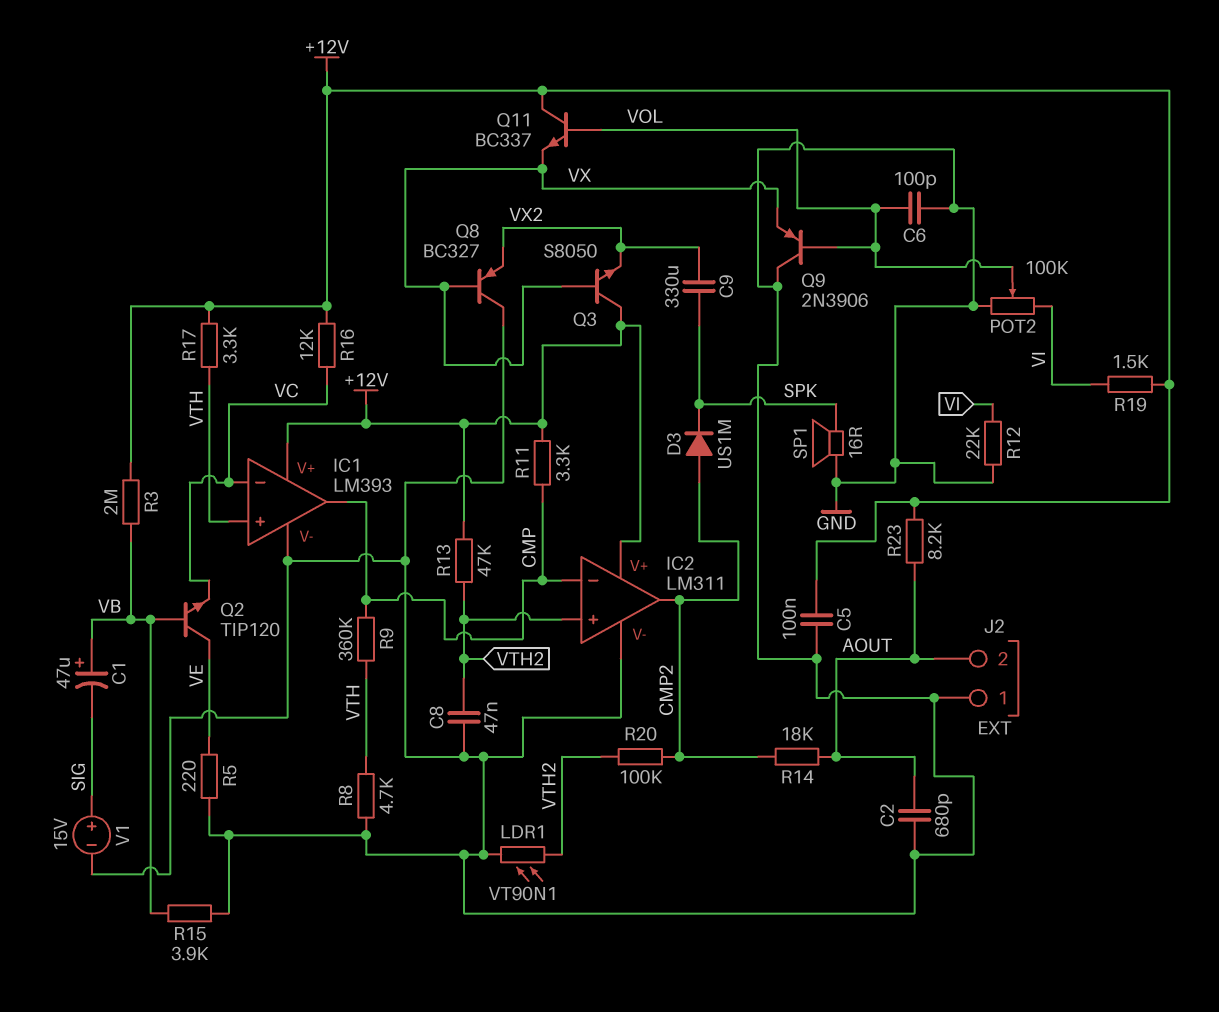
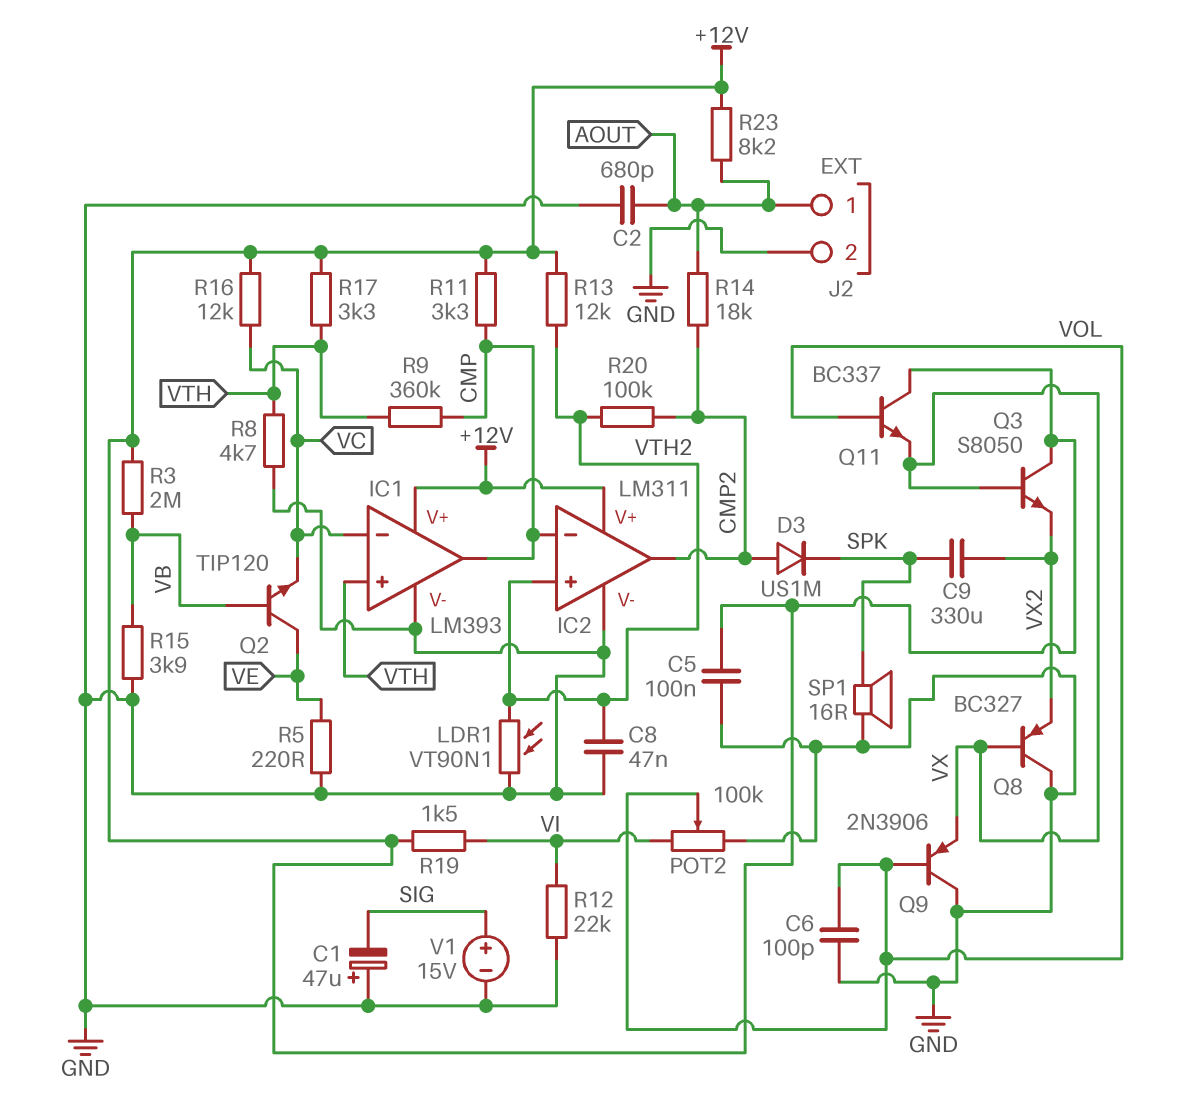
C1: 47uF (plus VB, minus SIG) -> 47uF (plus GND, minus SIG)
J2 pin 1: GND -> AOUT
J2 pin 2: AOUT -> GND
R13: 47k (+12V, VTH2) -> 12k (+12V, VTH2)

